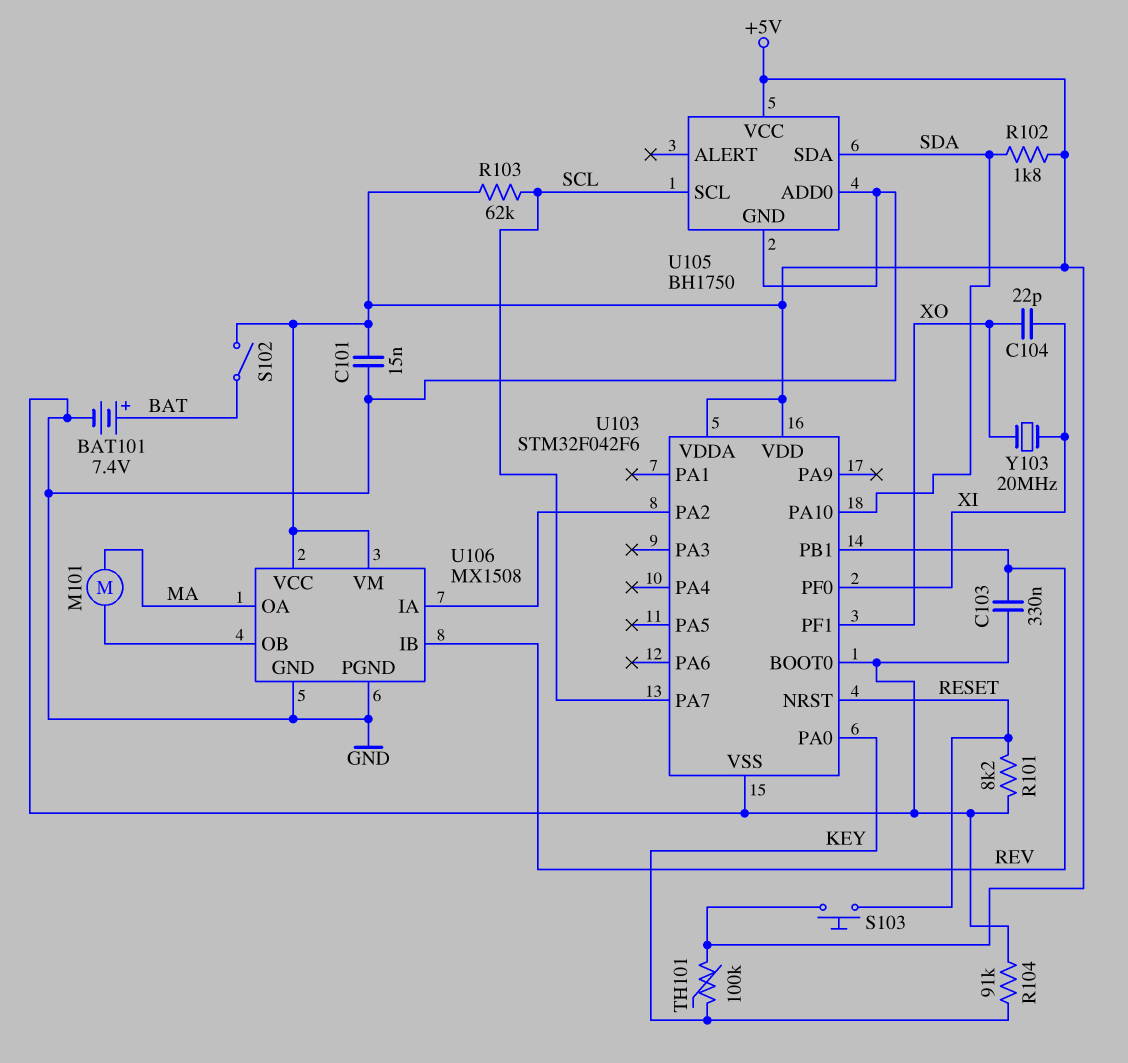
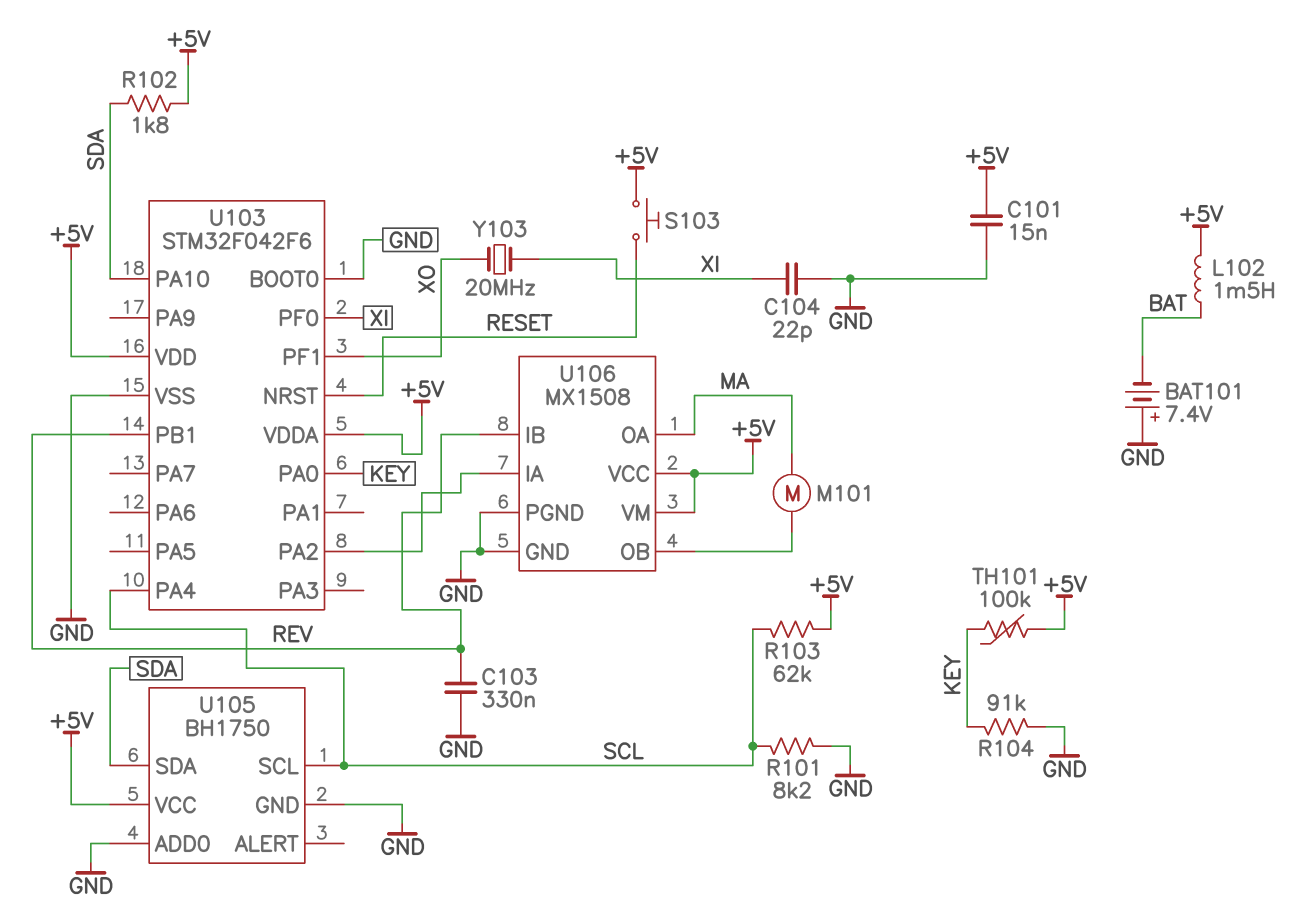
BAT101: 7.4V (plus BAT, minus GND) -> 7.4V (plus GND, minus BAT)
C104: 22pF (XI, XO) -> 22pF (GND, XI)
L102: none -> 1.5mH (+5V, BAT)
R101: 8.2k (GND, RESET) -> 8.2k (GND, SCL)
S102: switch (+5V, BAT) -> none
U103 pin PA4: none -> SCL
U103 pin PA7: SCL -> none

